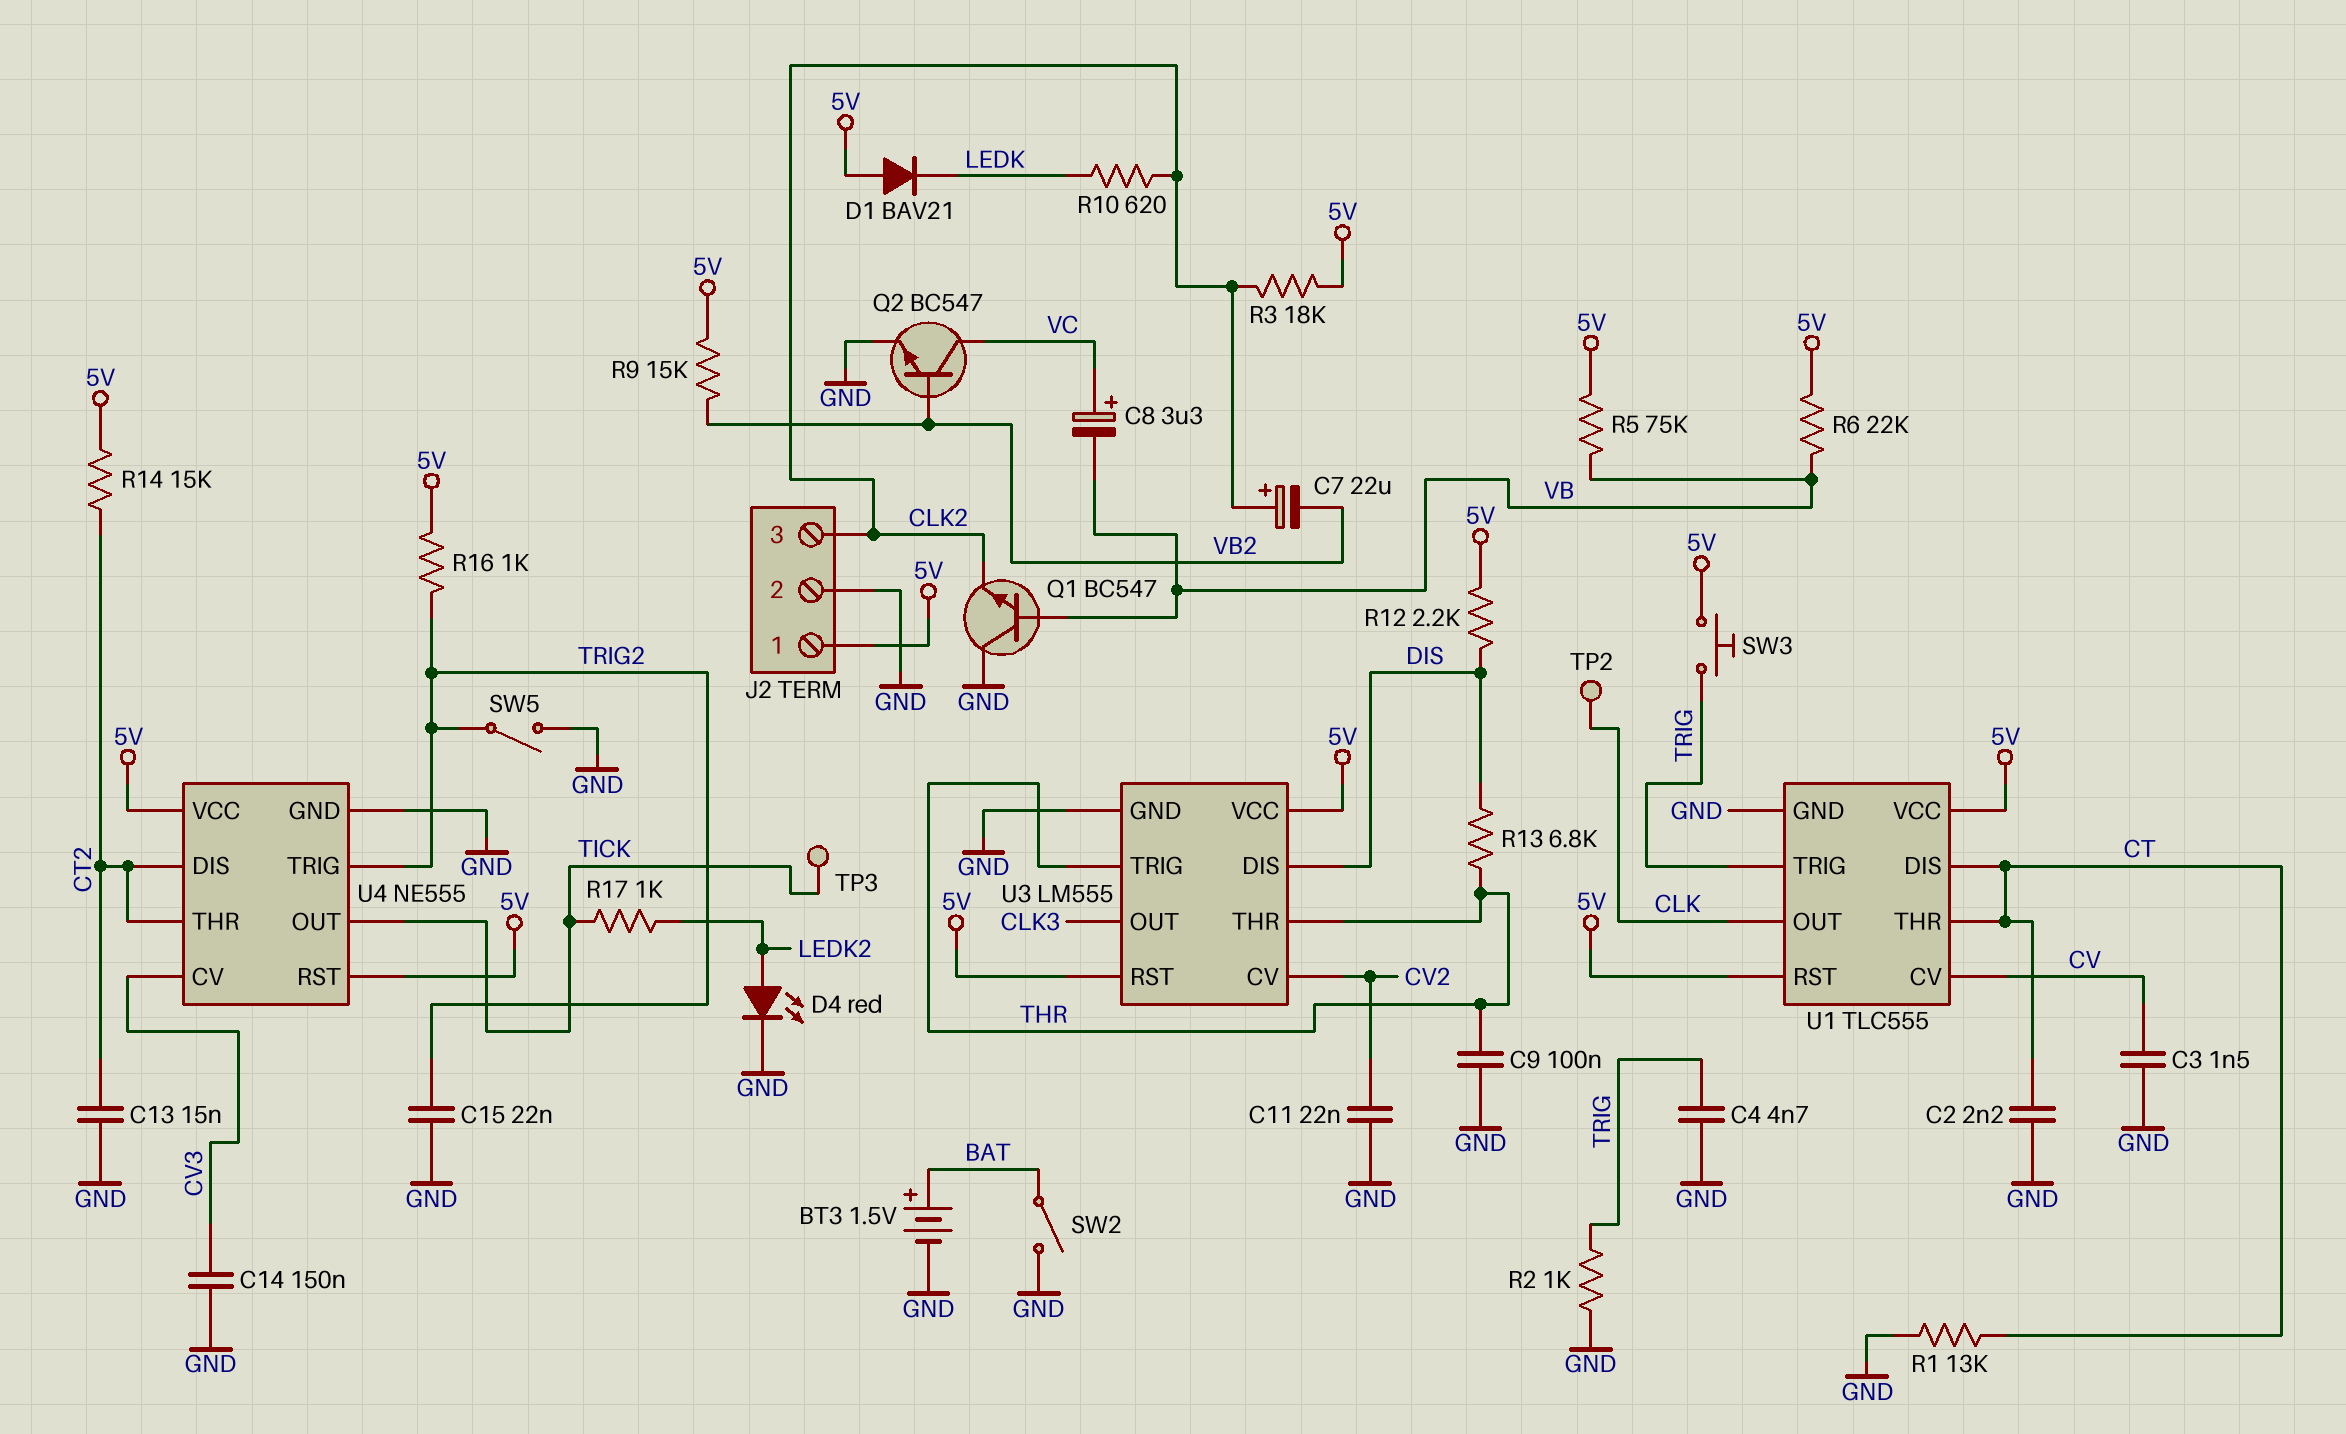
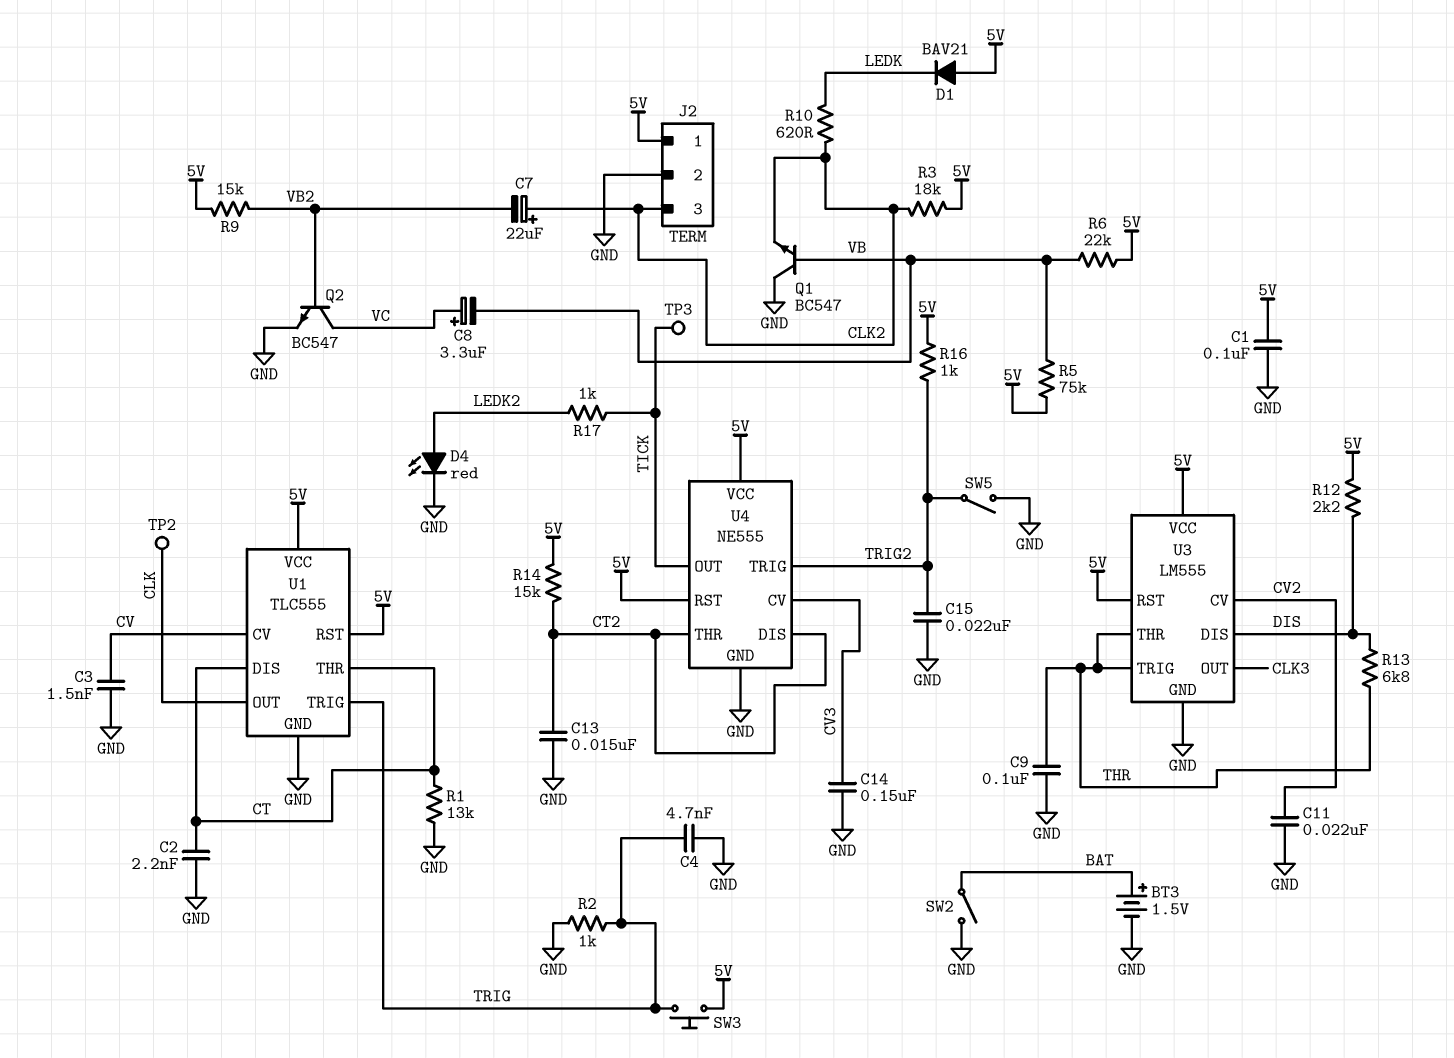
C1: none -> 100nF (5V, GND)

